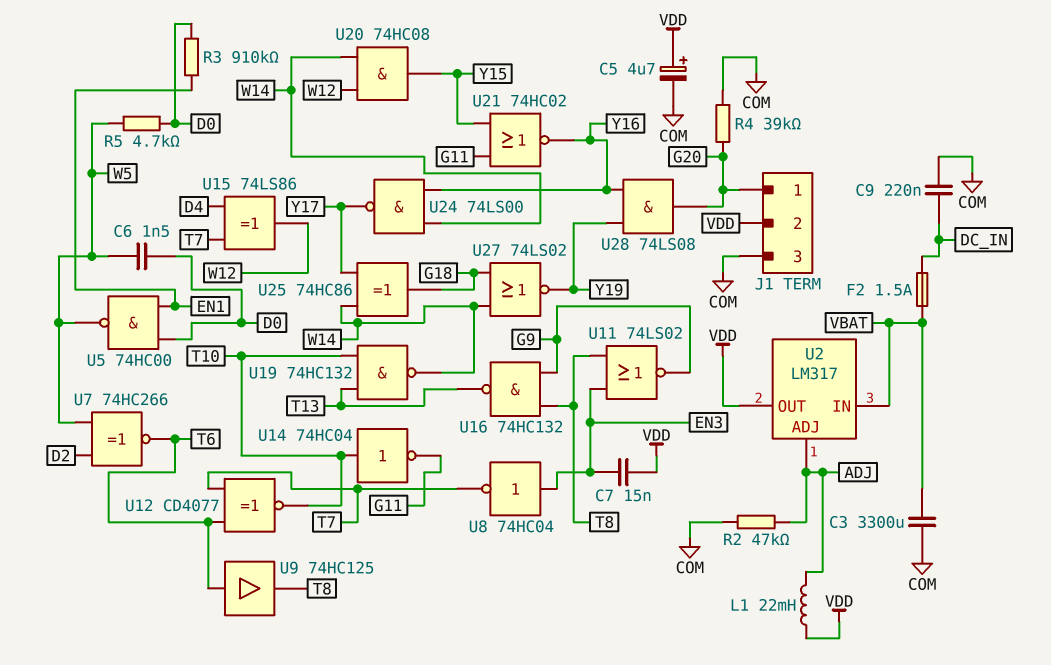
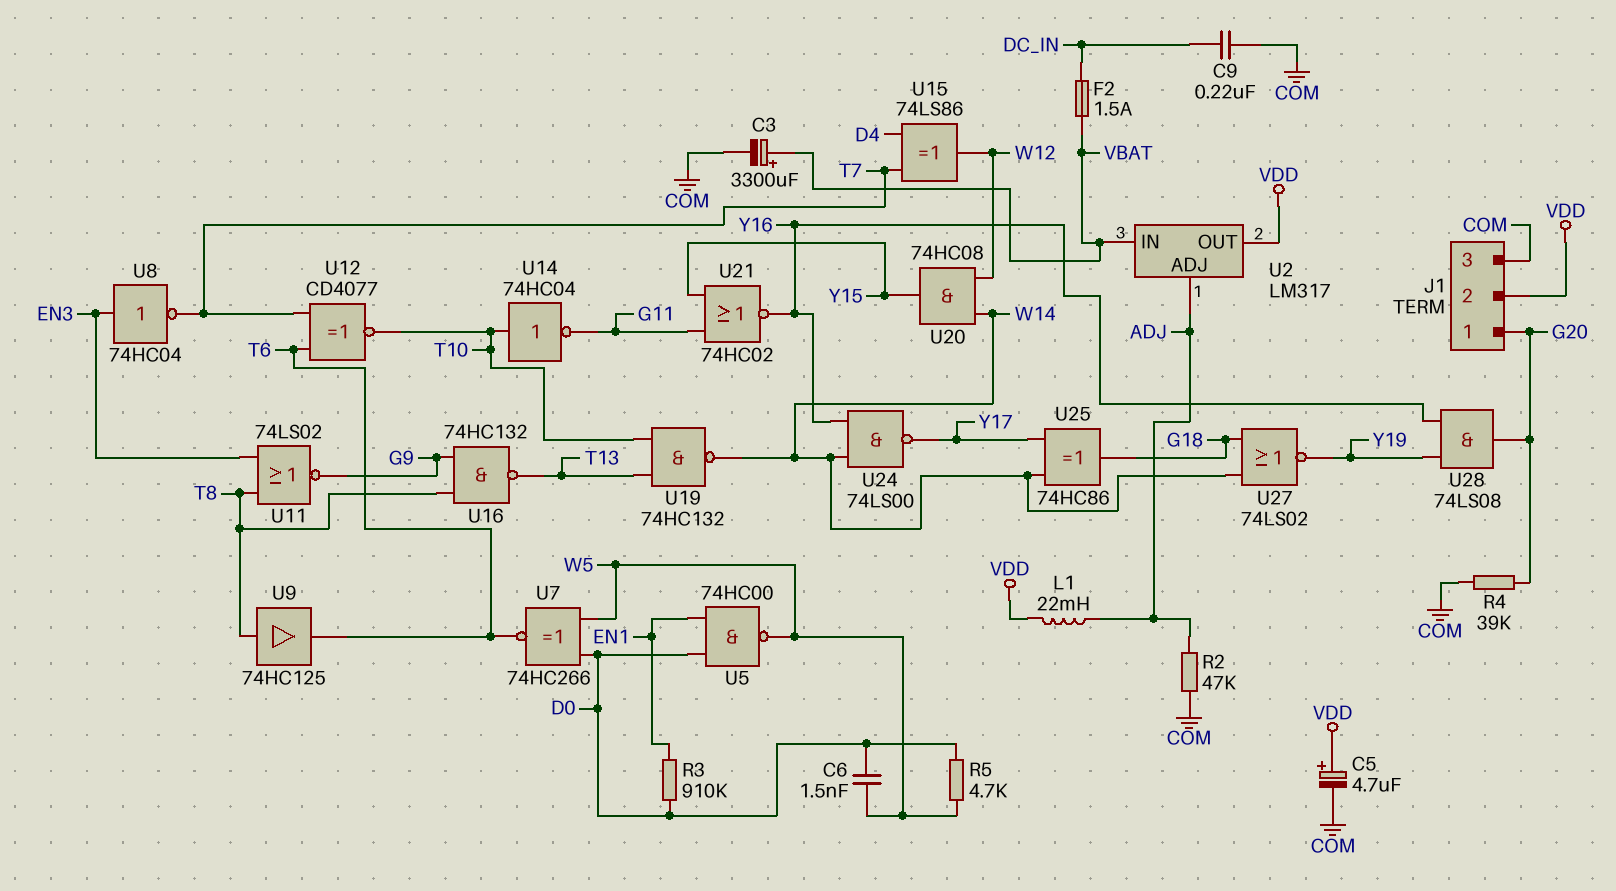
C3: 3300uF (COM, VBAT) -> 3300uF (plus VBAT, minus COM)
C7: 15nF (EN3, VDD) -> none
U7: XNOR 74HC266 (in D2, in W5, out T6) -> XNOR 74HC266 (in D0, in W5, out T6)
U9: buffer 74HC125 (in T6, out T8) -> buffer 74HC125 (in T8, out T6)

